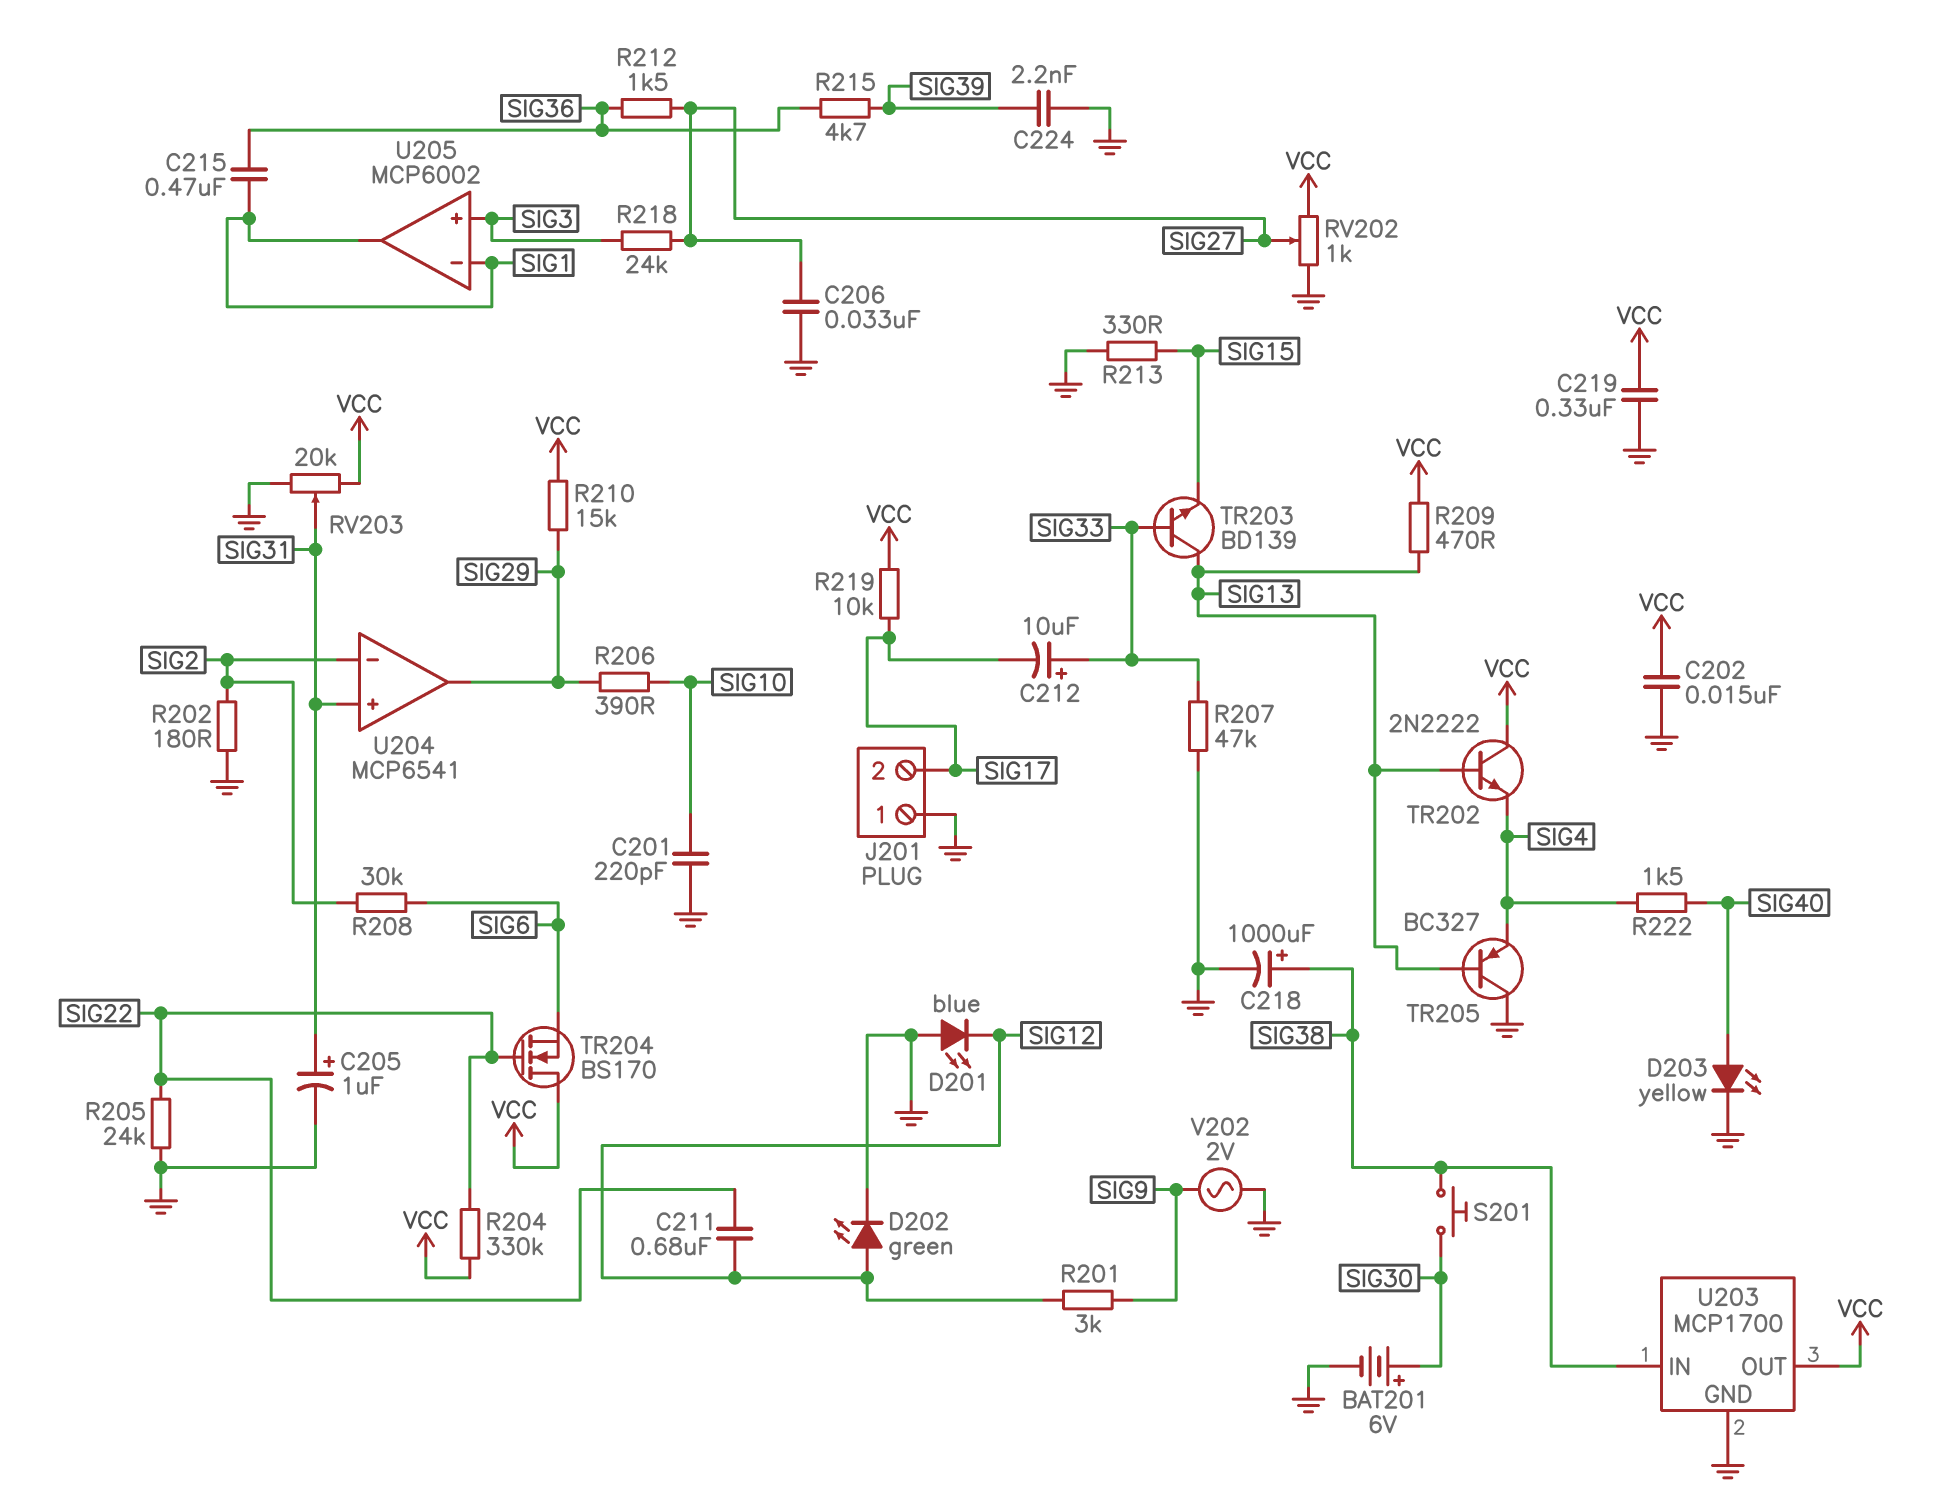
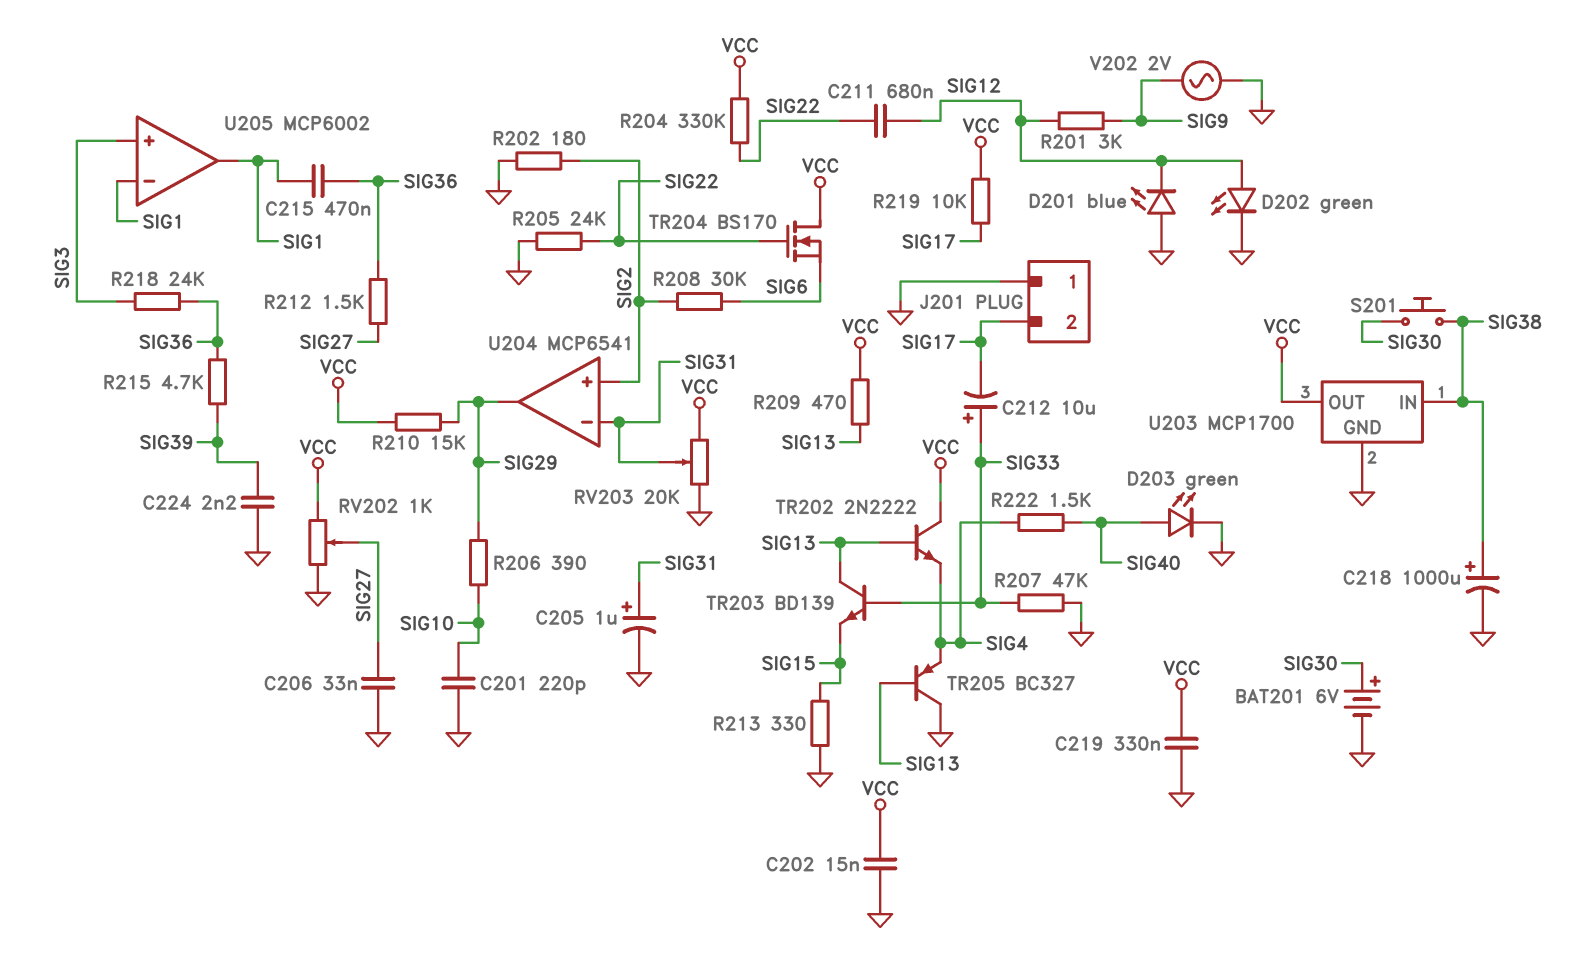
D203: LED yellow (A SIG40, K GND) -> LED green (A SIG40, K GND)
R218: 24k (SIG3, SIG27) -> 24k (SIG3, SIG36)
U204 pin in+: SIG31 -> SIG2
U204 pin in-: SIG2 -> SIG31

